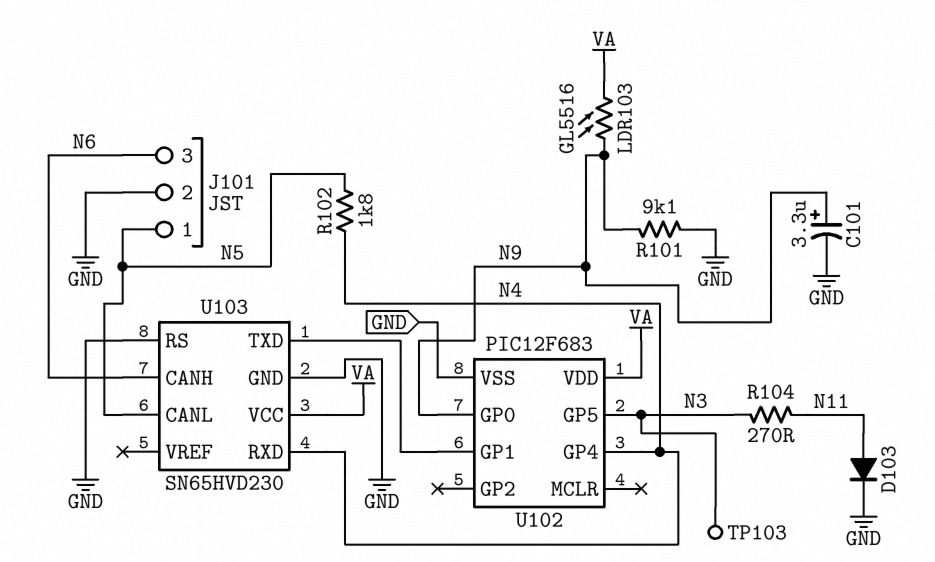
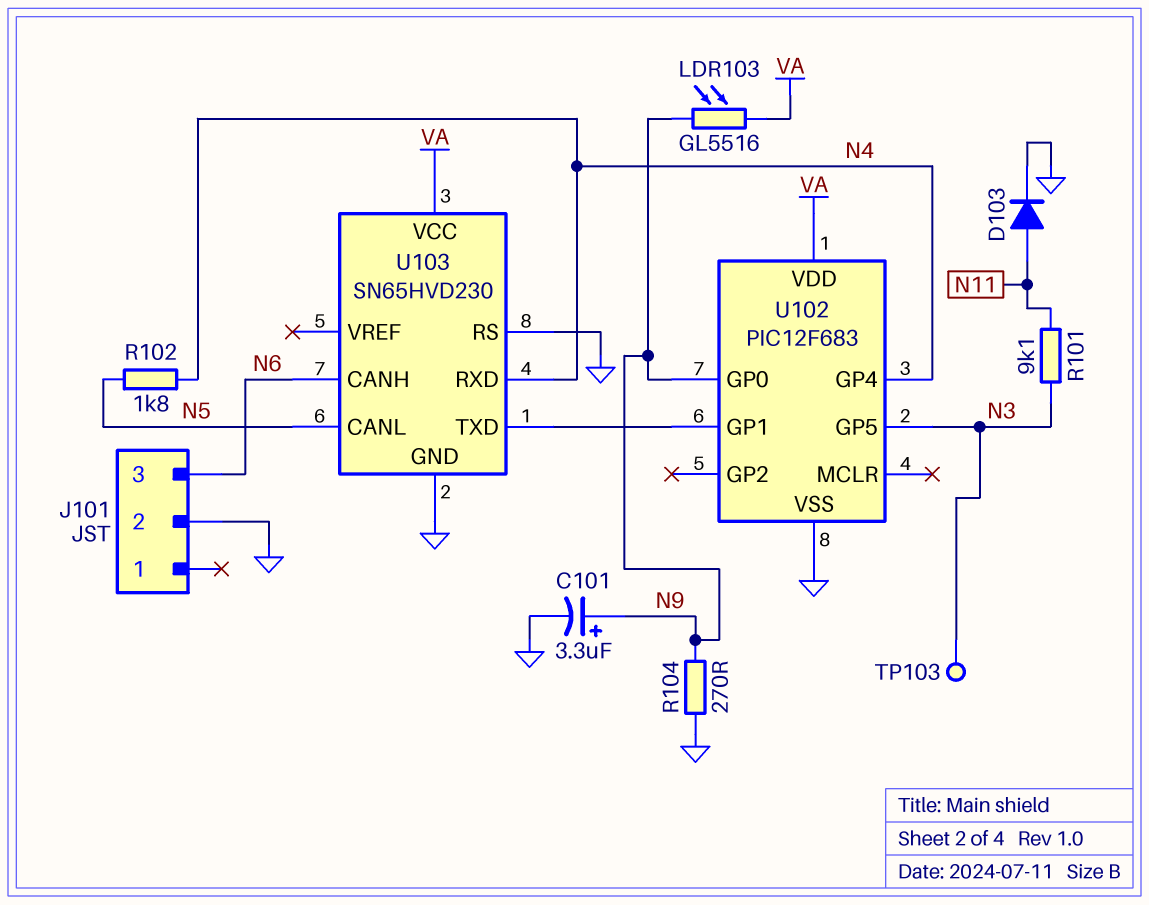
J101 pin 1: N5 -> none
R101: 9.1k (GND, N9) -> 9.1k (N3, N11)
R104: 270 (N3, N11) -> 270 (GND, N9)

